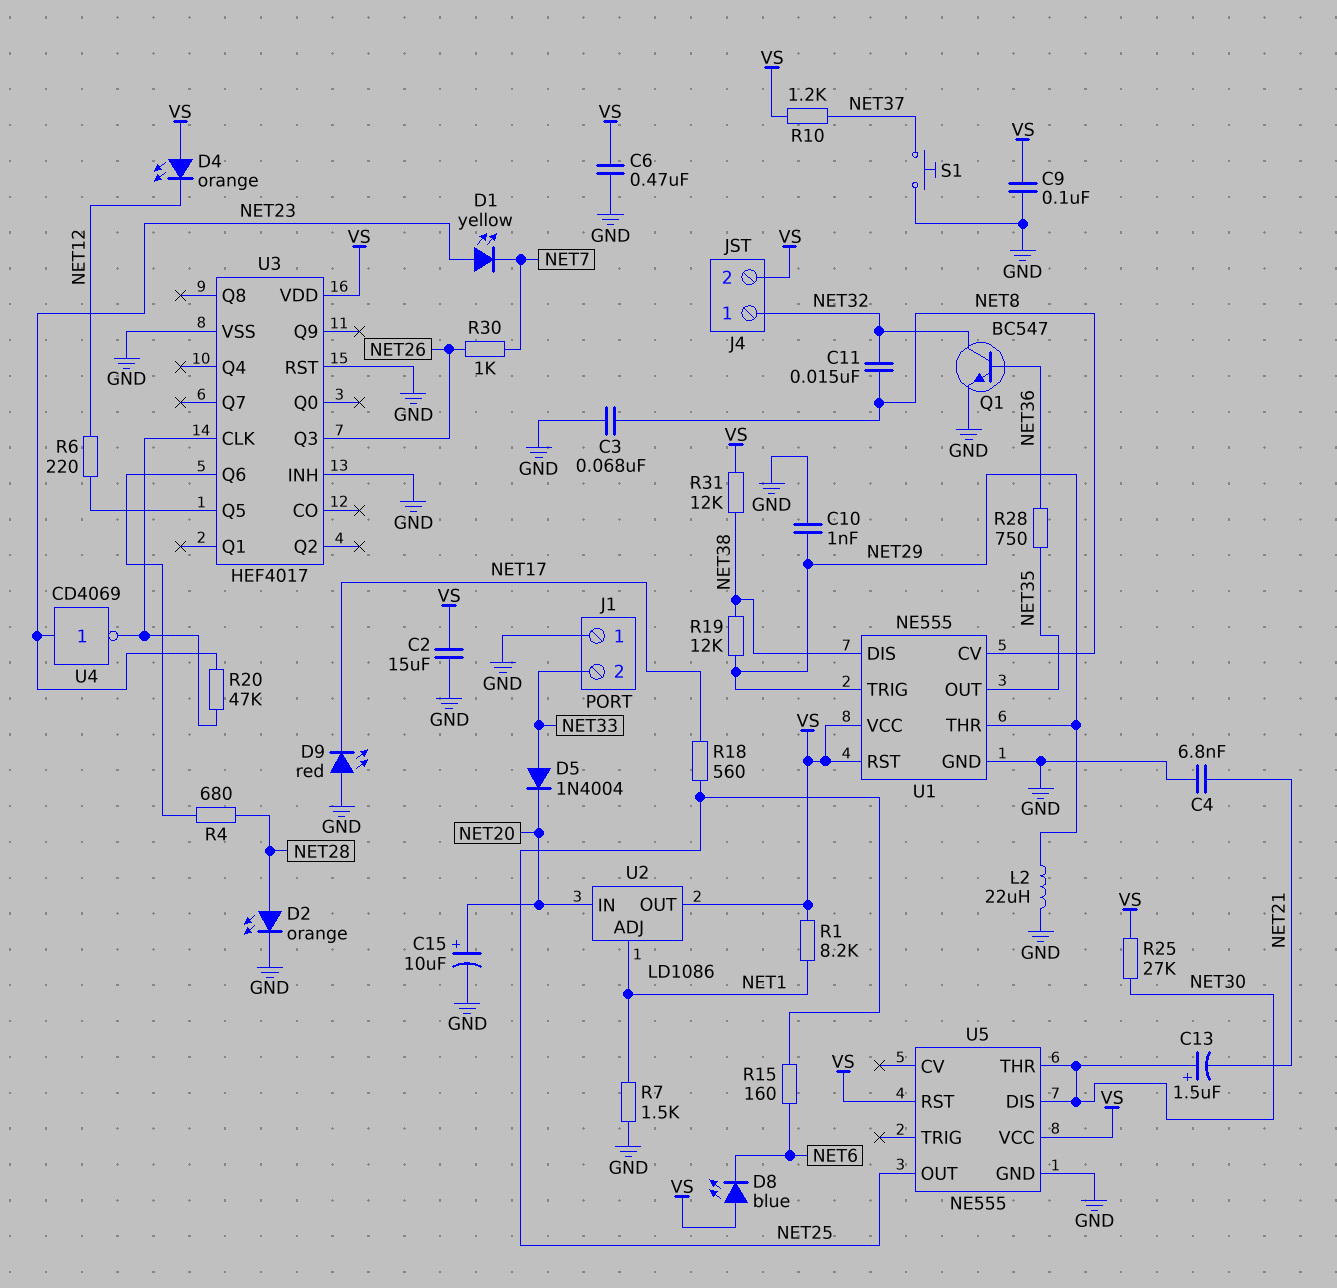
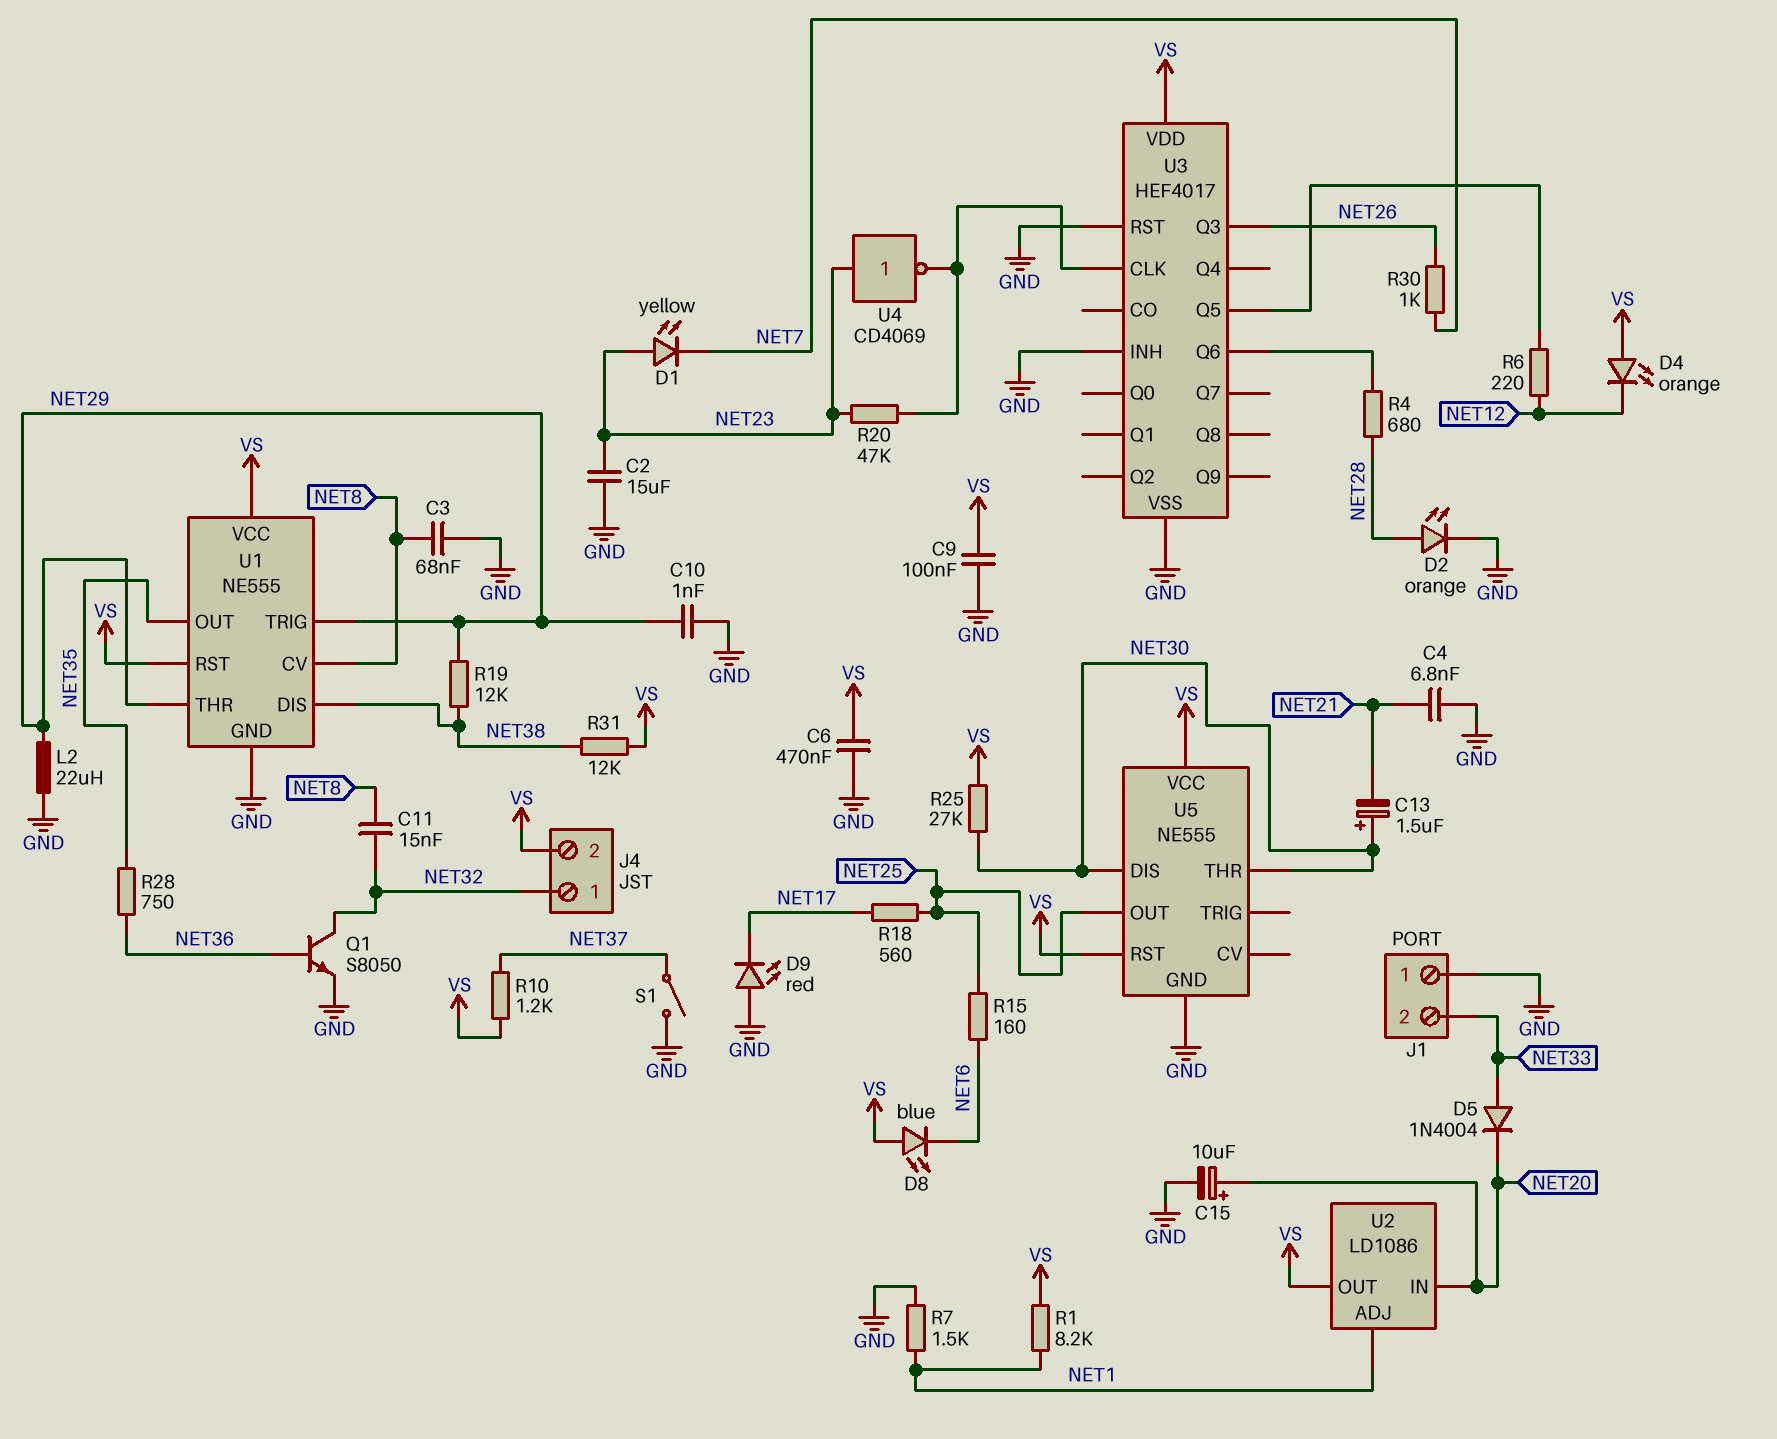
C2: 15uF (GND, VS) -> 15uF (GND, NET23)
Q1: NPN BC547 (B NET36, C NET32, E GND) -> NPN S8050 (B NET36, C NET32, E GND)
S1: button (GND, NET37) -> switch (GND, NET37)

